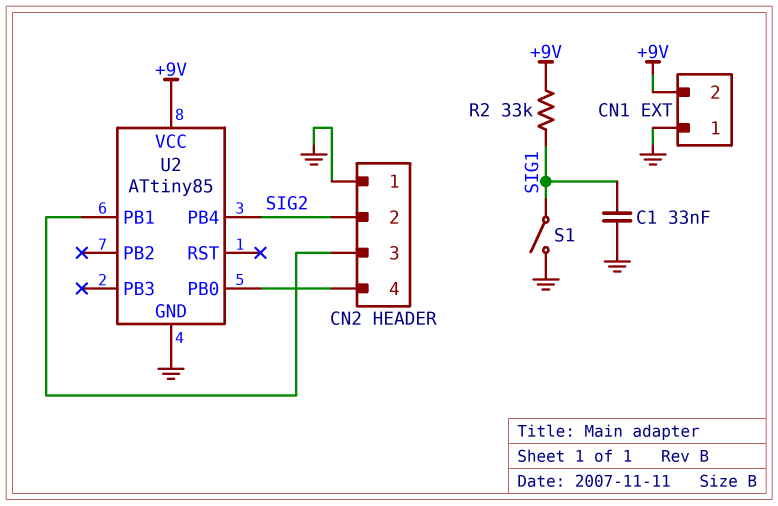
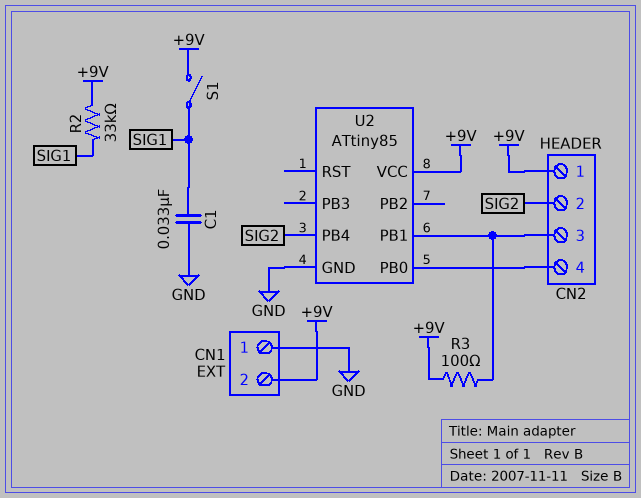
CN2 pin 1: GND -> +9V
R3: none -> 100 (+9V, CN2/3)
S1: switch (GND, SIG1) -> switch (+9V, SIG1)

